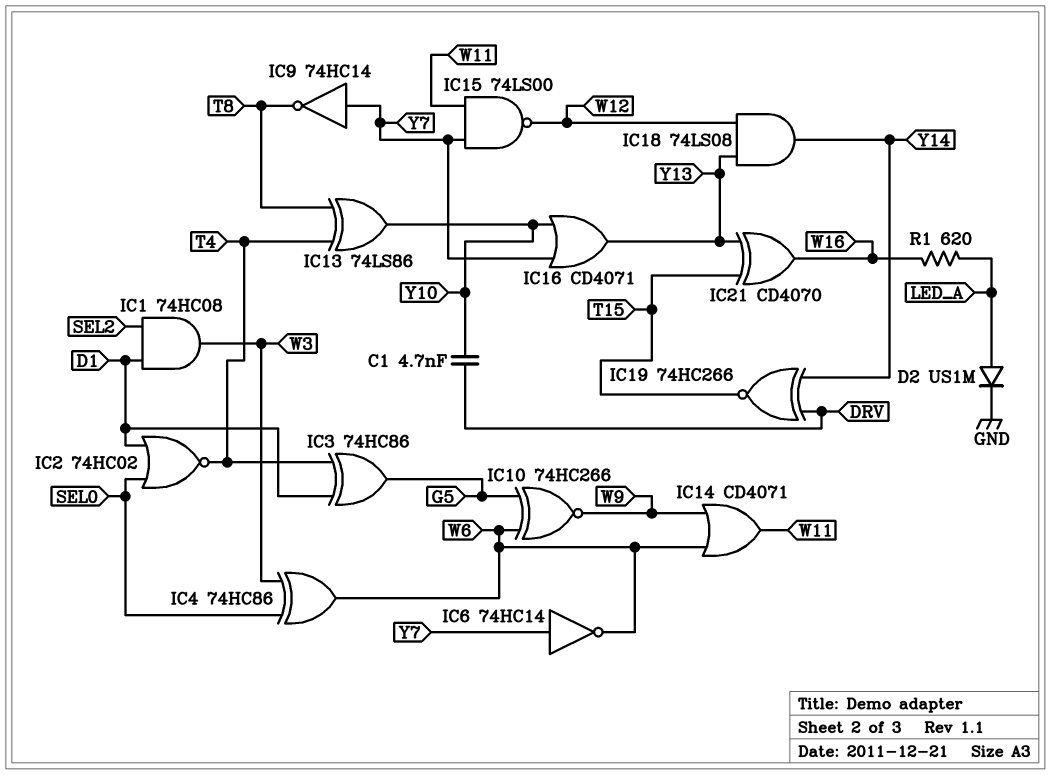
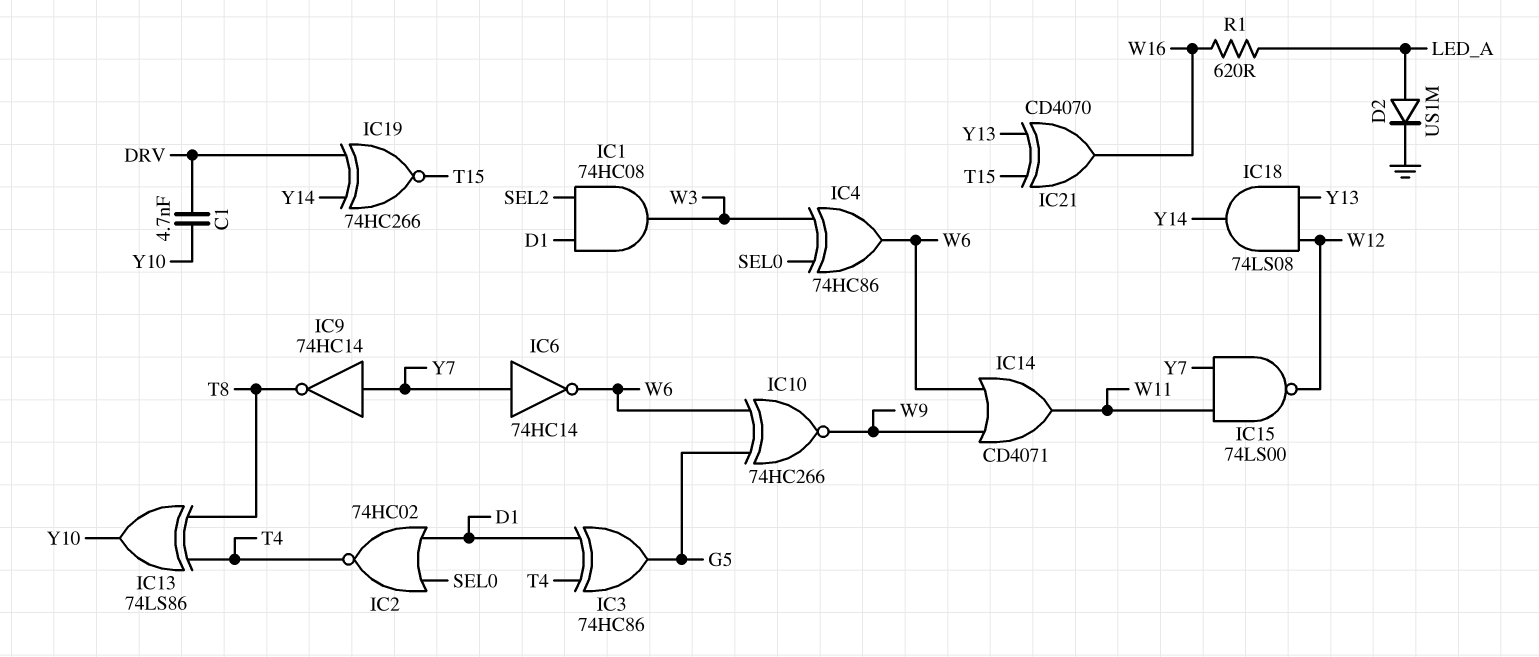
IC16: OR CD4071 (in Y7, in Y10, out Y13) -> none

